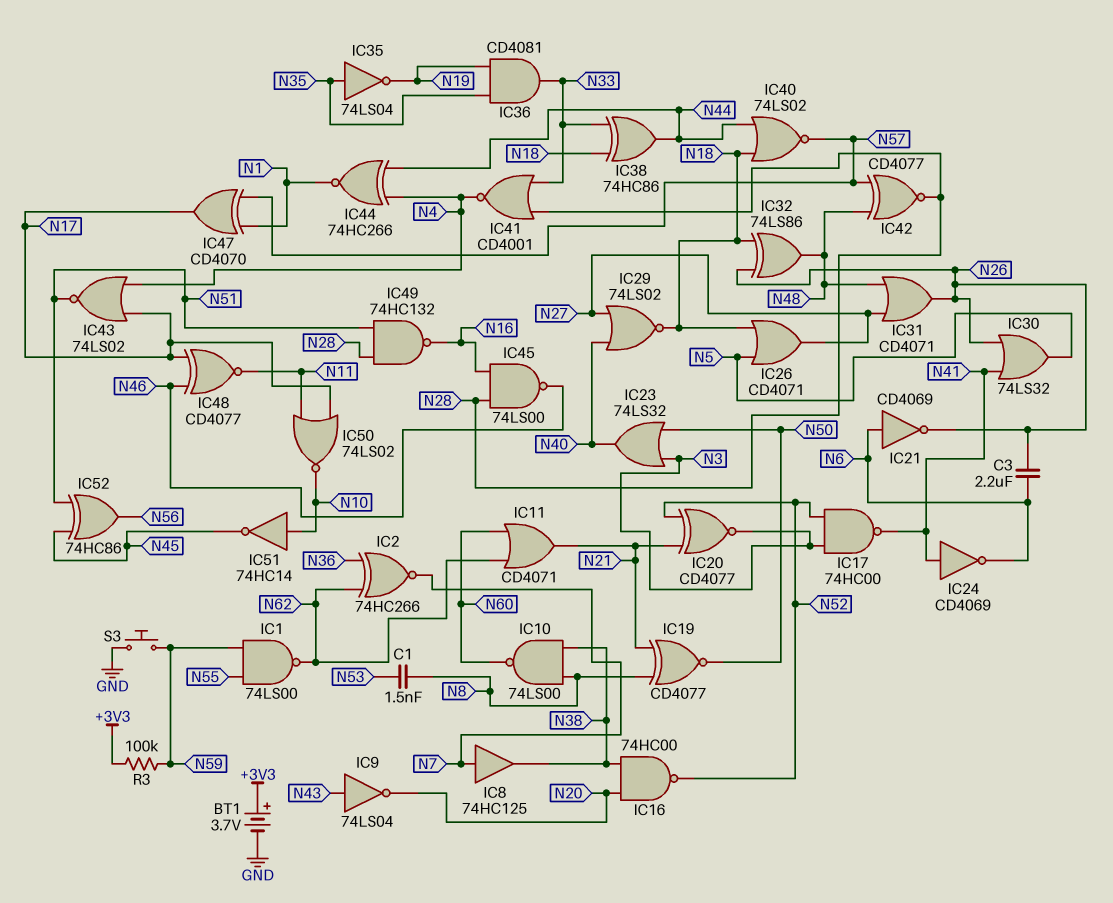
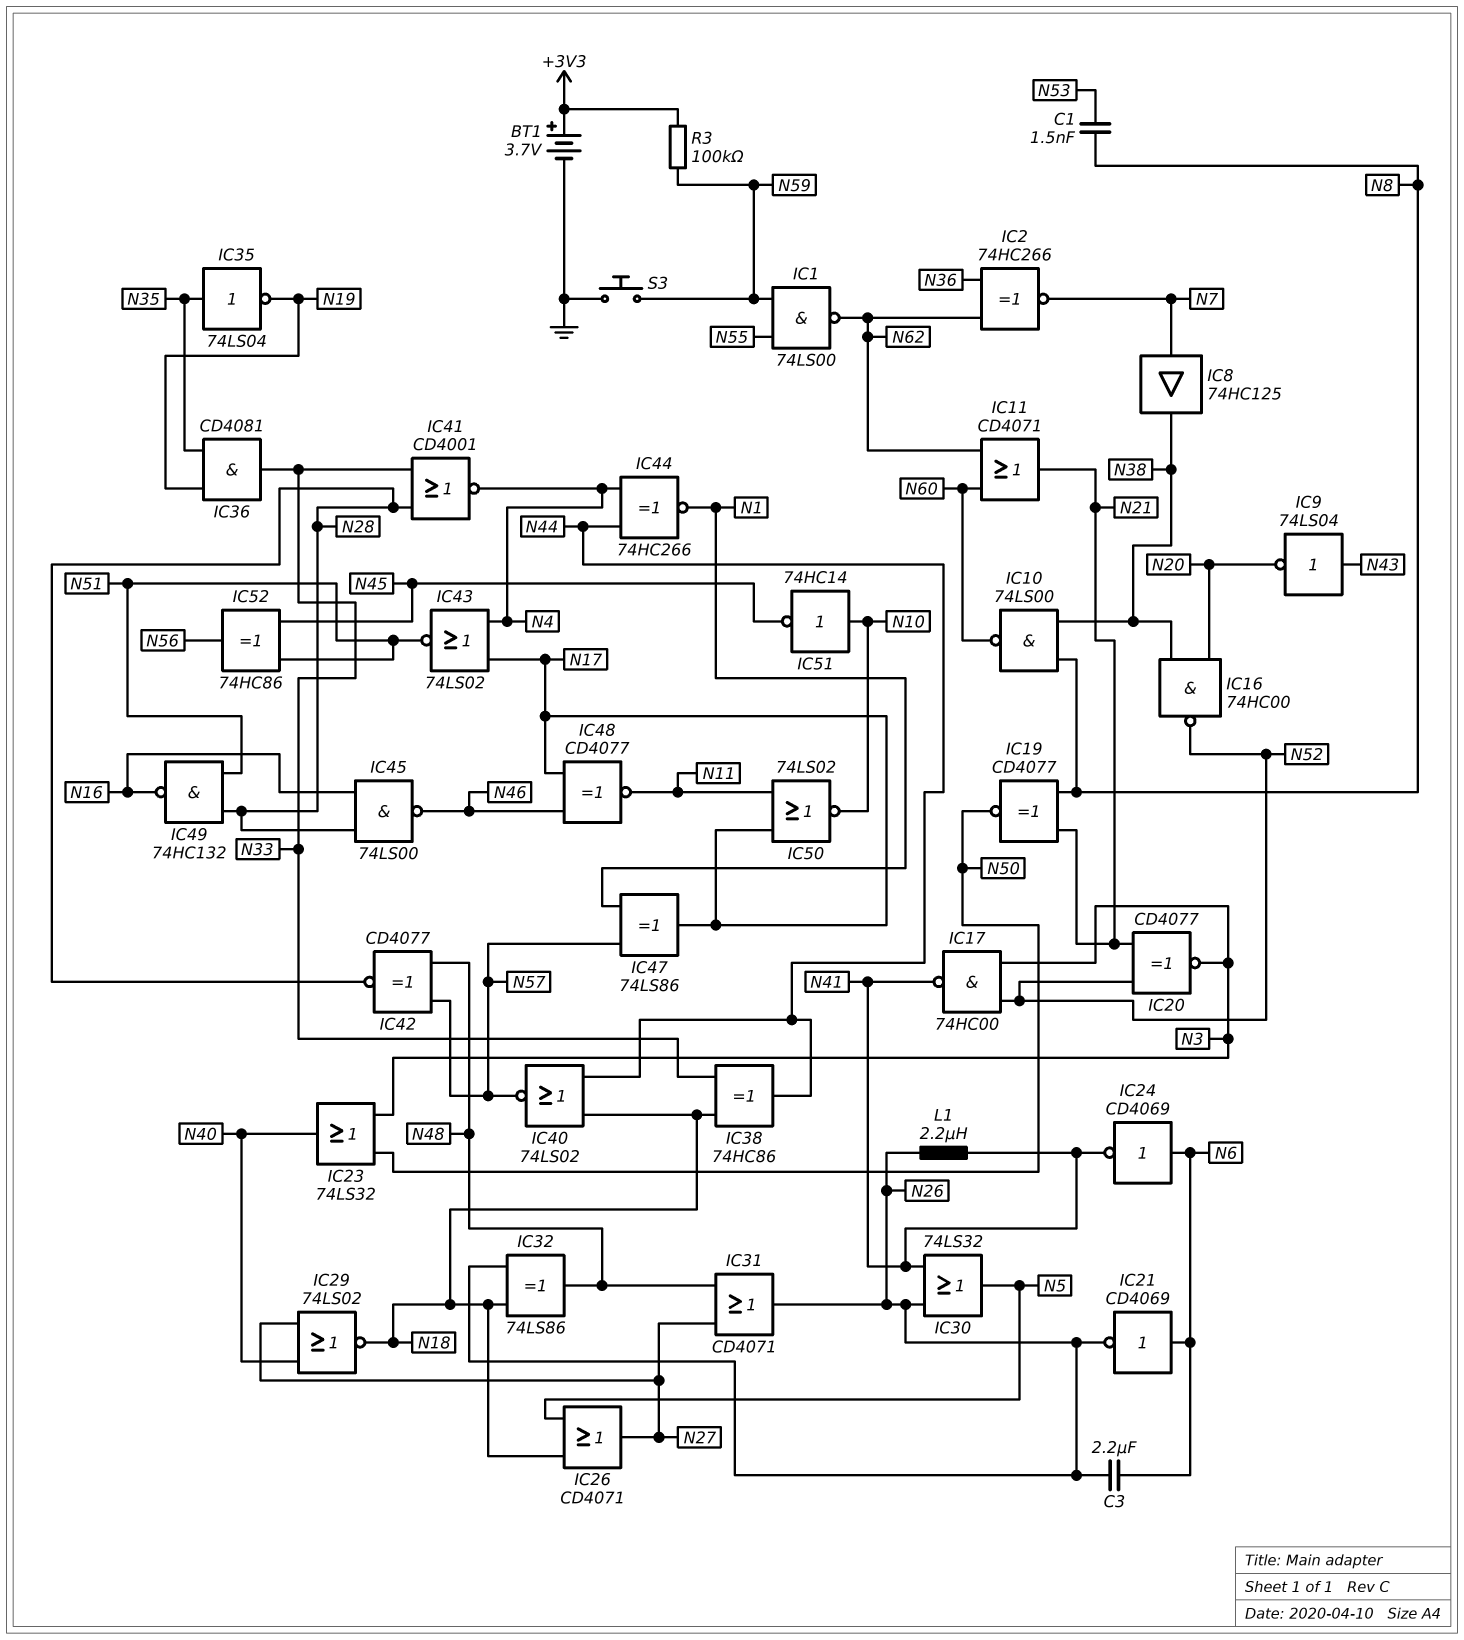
IC24: NOT CD4069 (in N41, out N6) -> NOT CD4069 (in N6, out N41)
IC47: XOR CD4070 (in N1, in N57, out N17) -> XOR 74LS86 (in N1, in N57, out N17)
L1: none -> 2.2uH (N26, N41)

